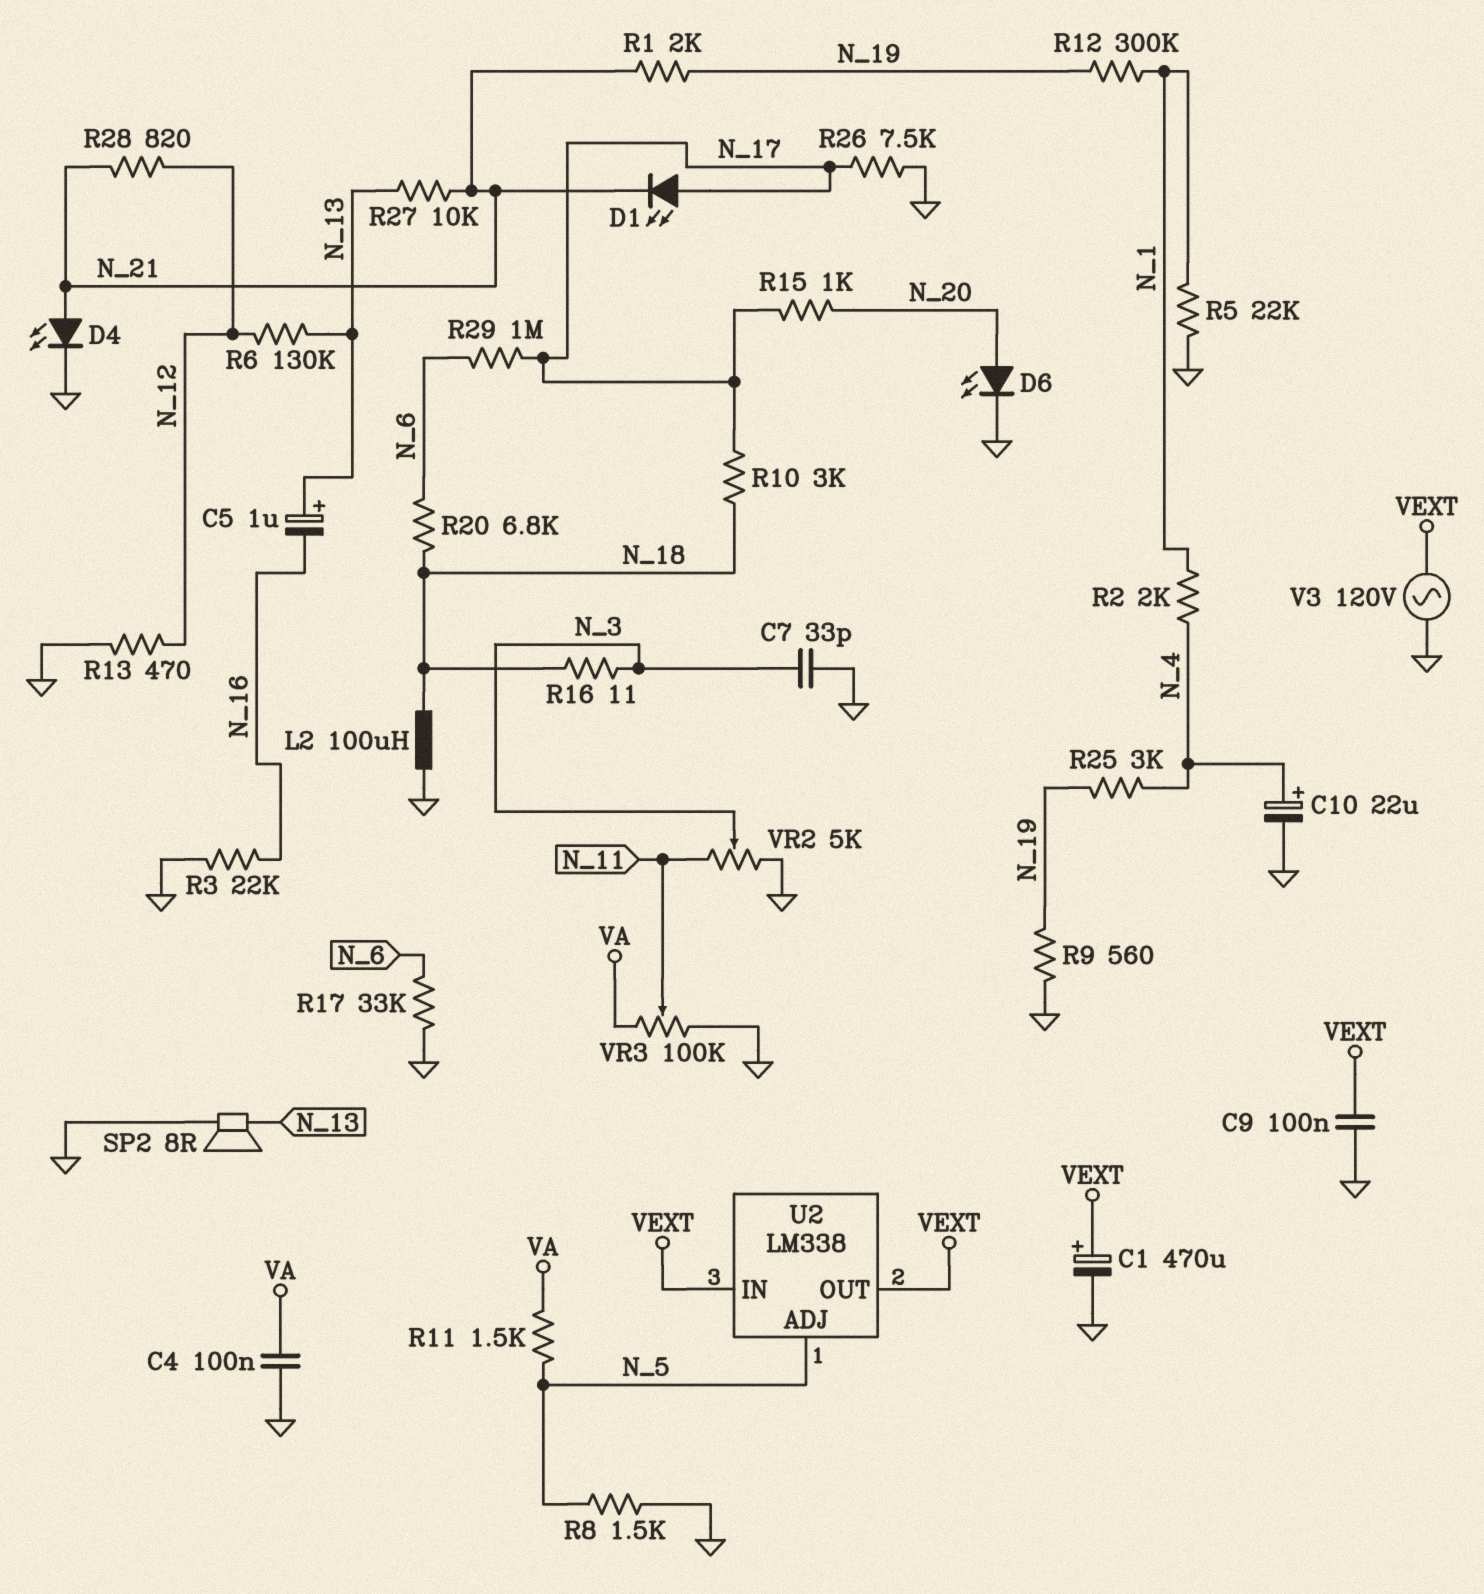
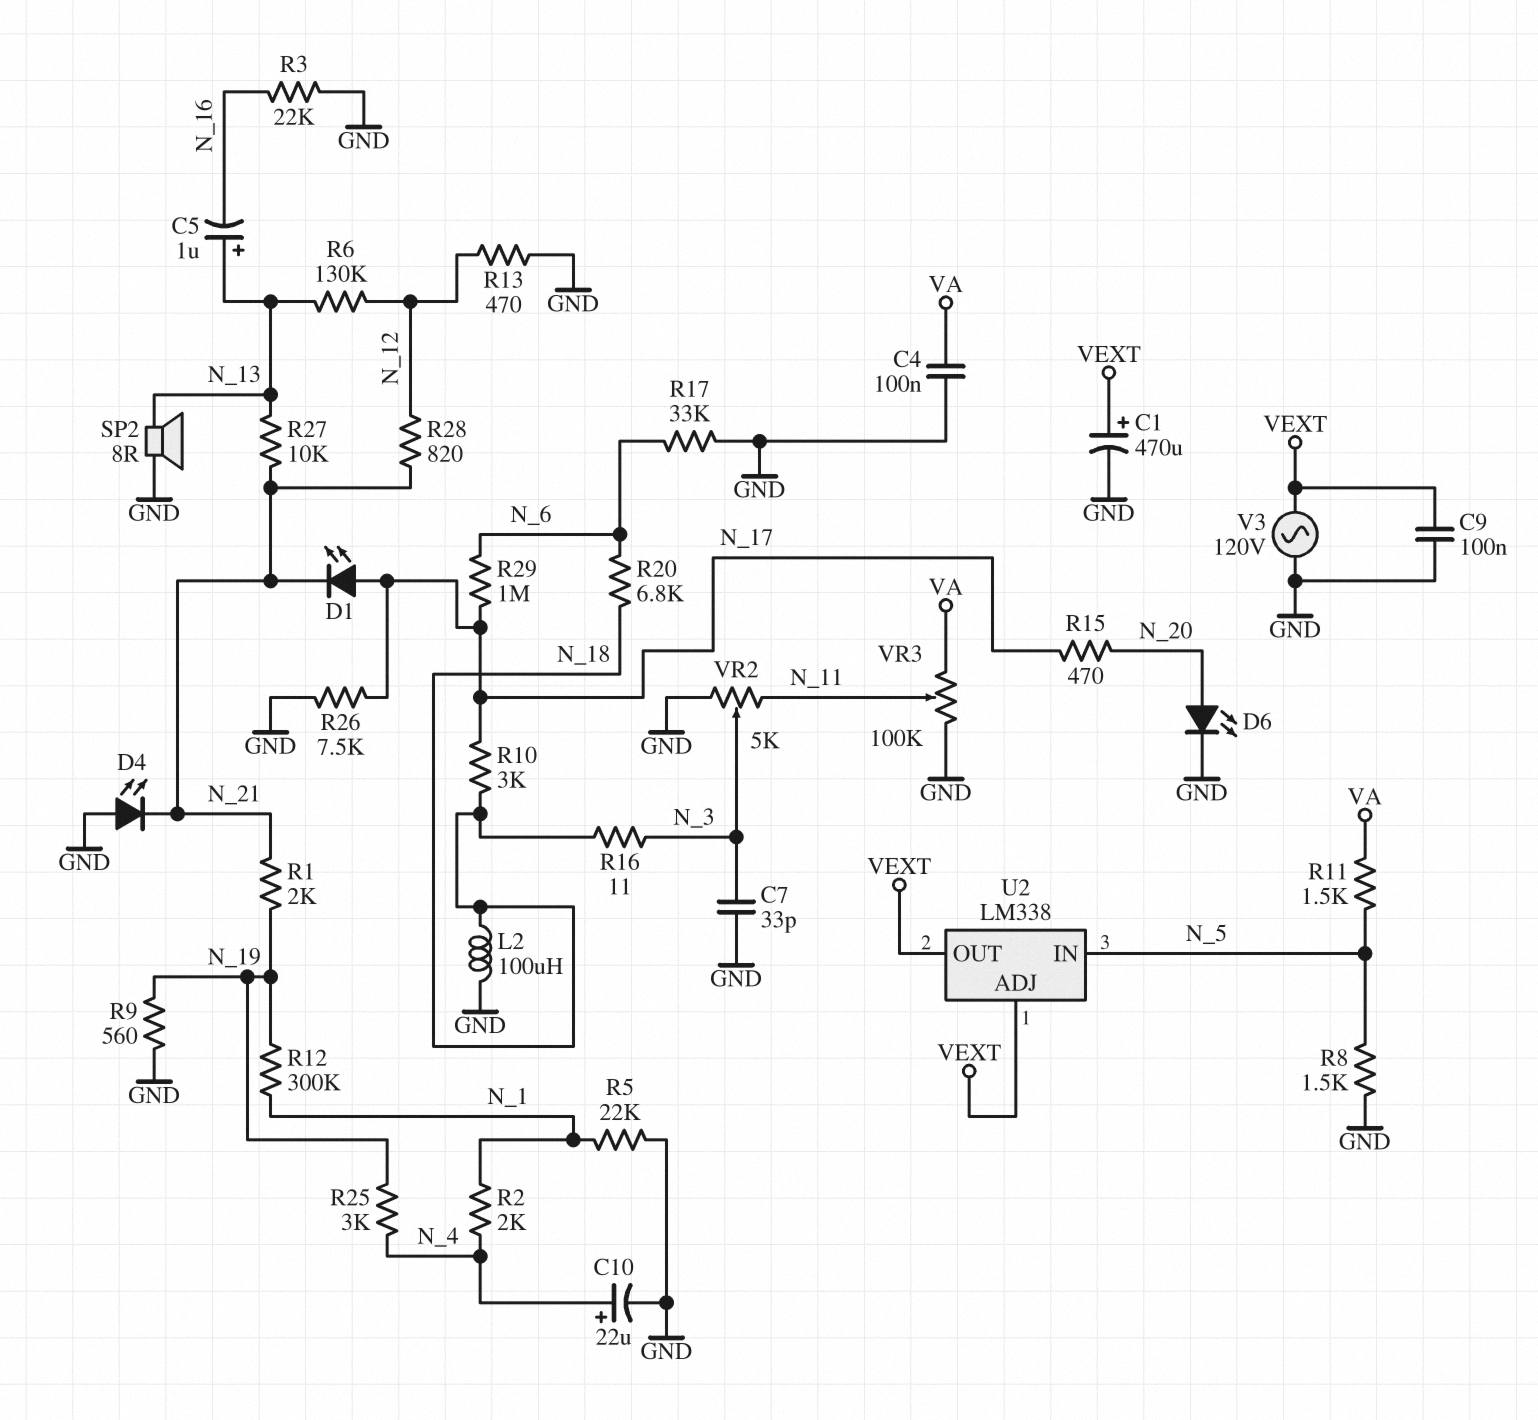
D4: LED (A N_21, K GND) -> LED (A GND, K N_21)
R15: 1k (N_17, N_20) -> 470 (N_17, N_20)
U2 pin ADJ: N_5 -> VEXT
U2 pin IN: VEXT -> N_5

